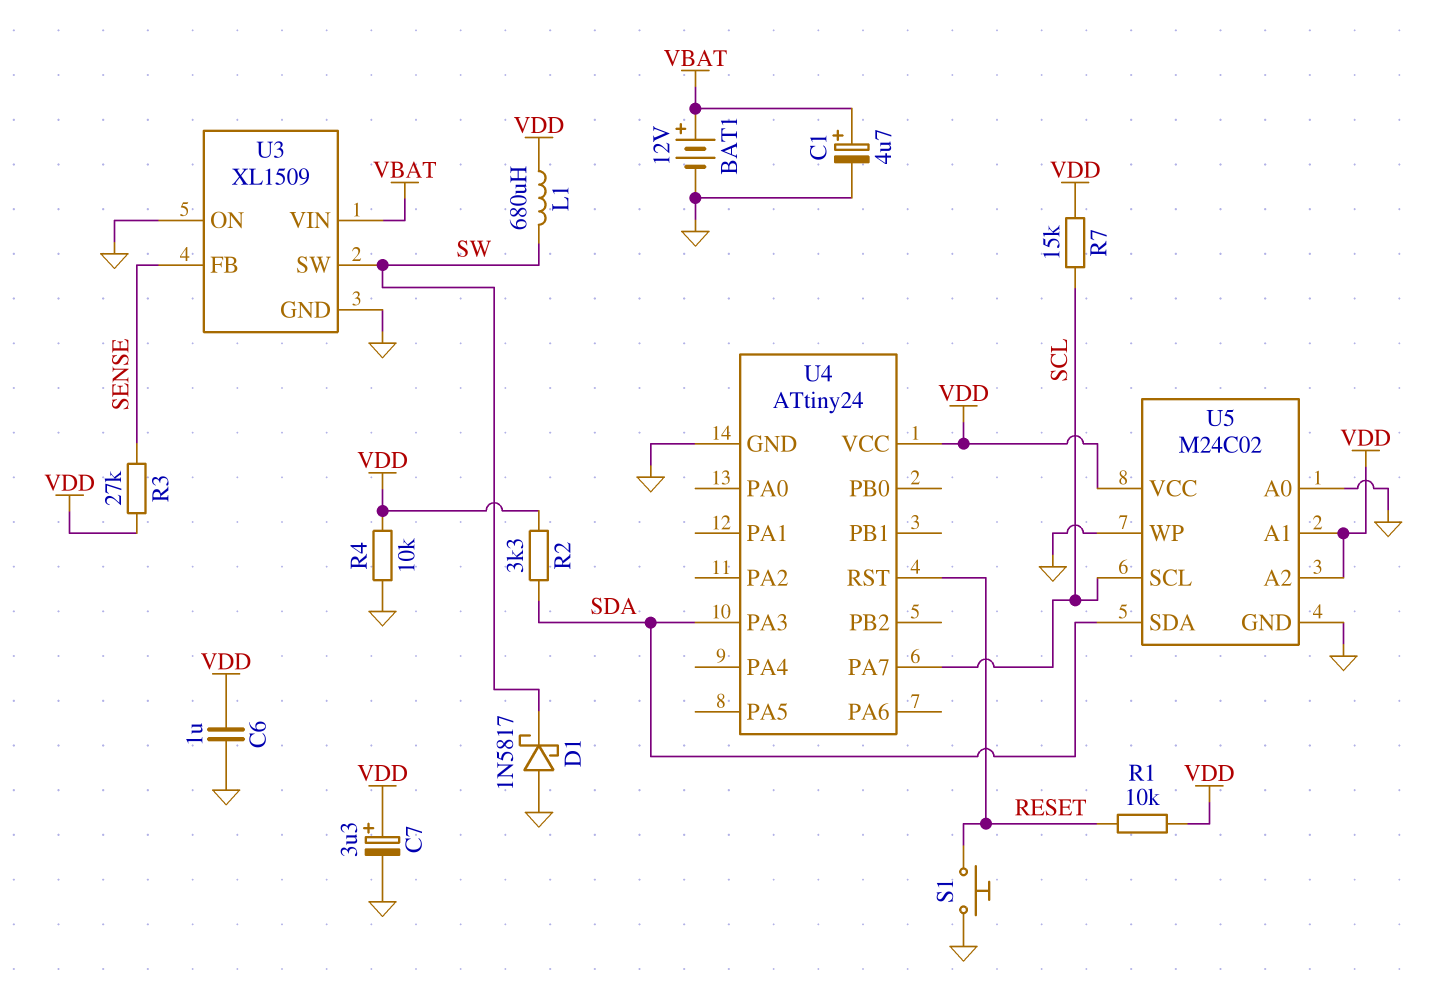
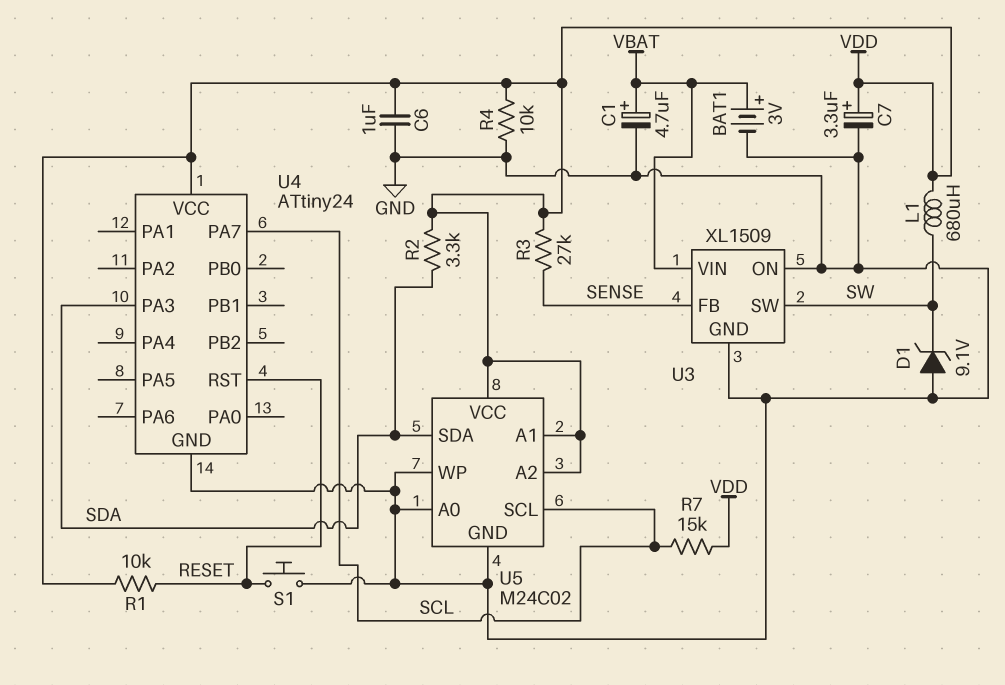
BAT1: 12V (plus VBAT, minus GND) -> 3V (plus VBAT, minus GND)
D1: schottky 1N5817 (A GND, K SW) -> zener 9.1V (A GND, K SW)

